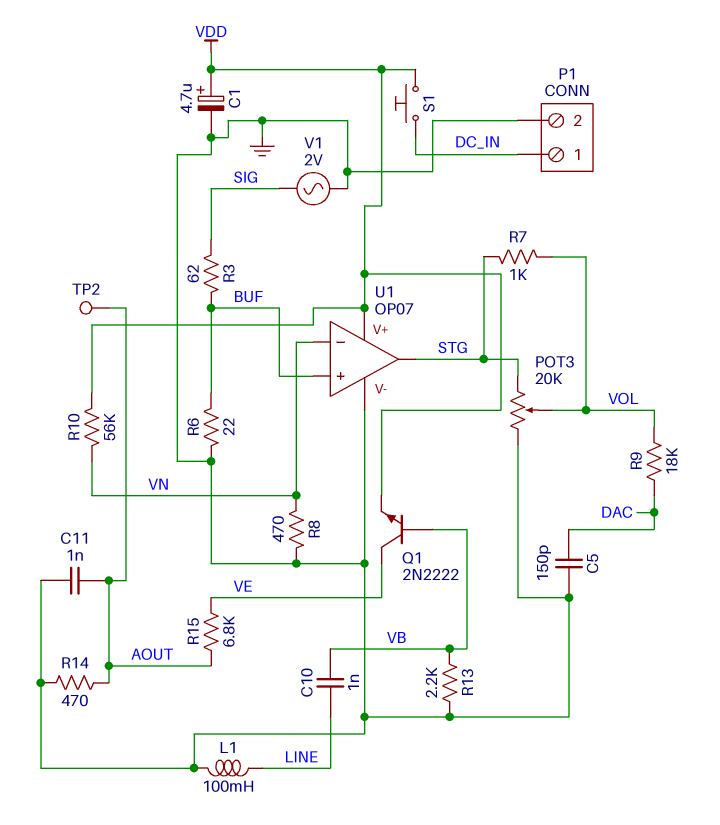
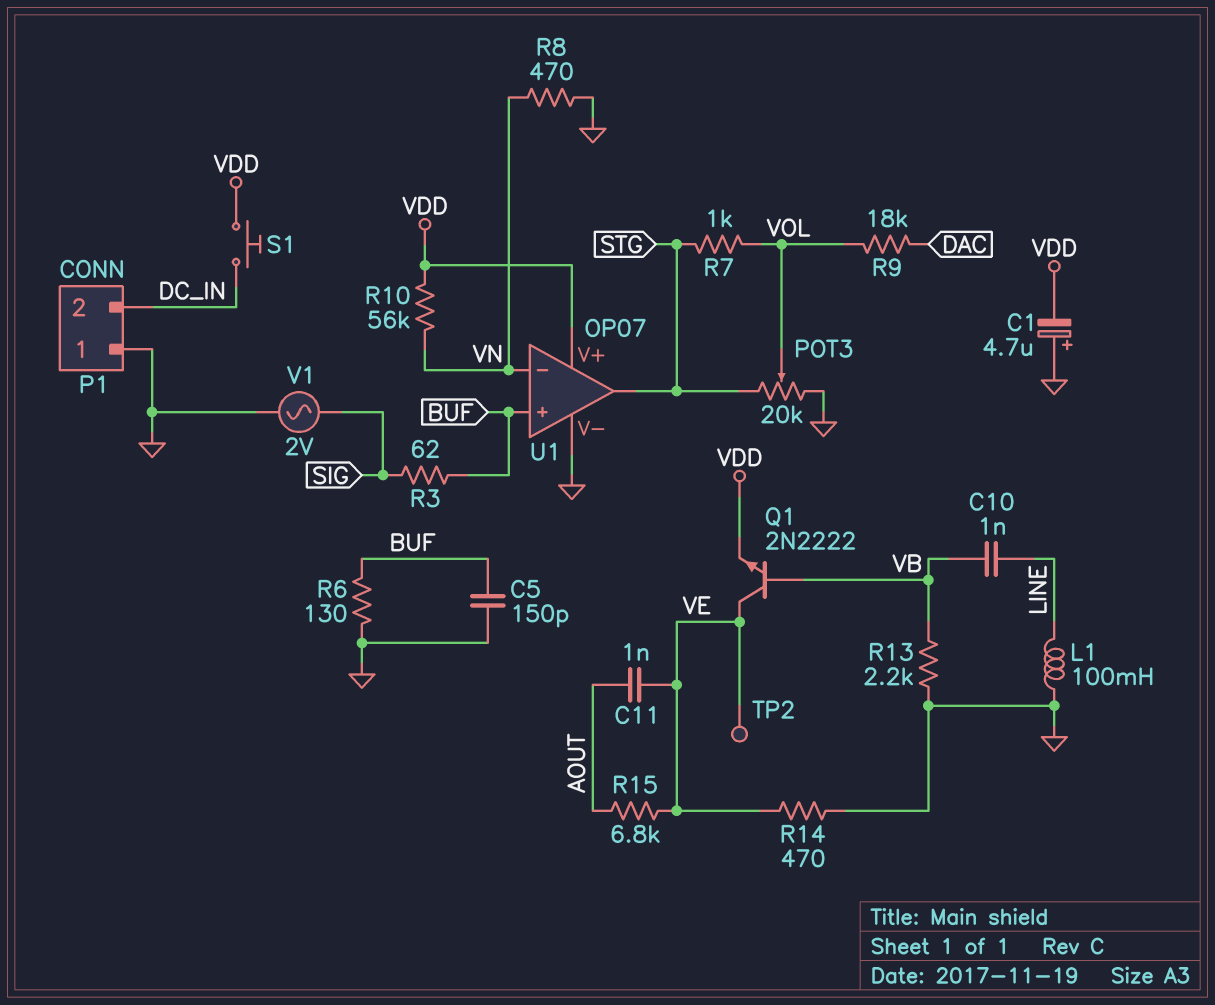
C1: 4.7uF (plus VDD, minus GND) -> 4.7uF (plus GND, minus VDD)
C5: 150pF (DAC, GND) -> 150pF (BUF, GND)
C11: 1nF (AOUT, GND) -> 1nF (AOUT, VE)
P1 pin 1: DC_IN -> GND
P1 pin 2: GND -> DC_IN
R6: 22 (BUF, GND) -> 130 (BUF, GND)
R14: 470 (AOUT, GND) -> 470 (GND, VE)
TP2: test point (AOUT) -> test point (VE)

